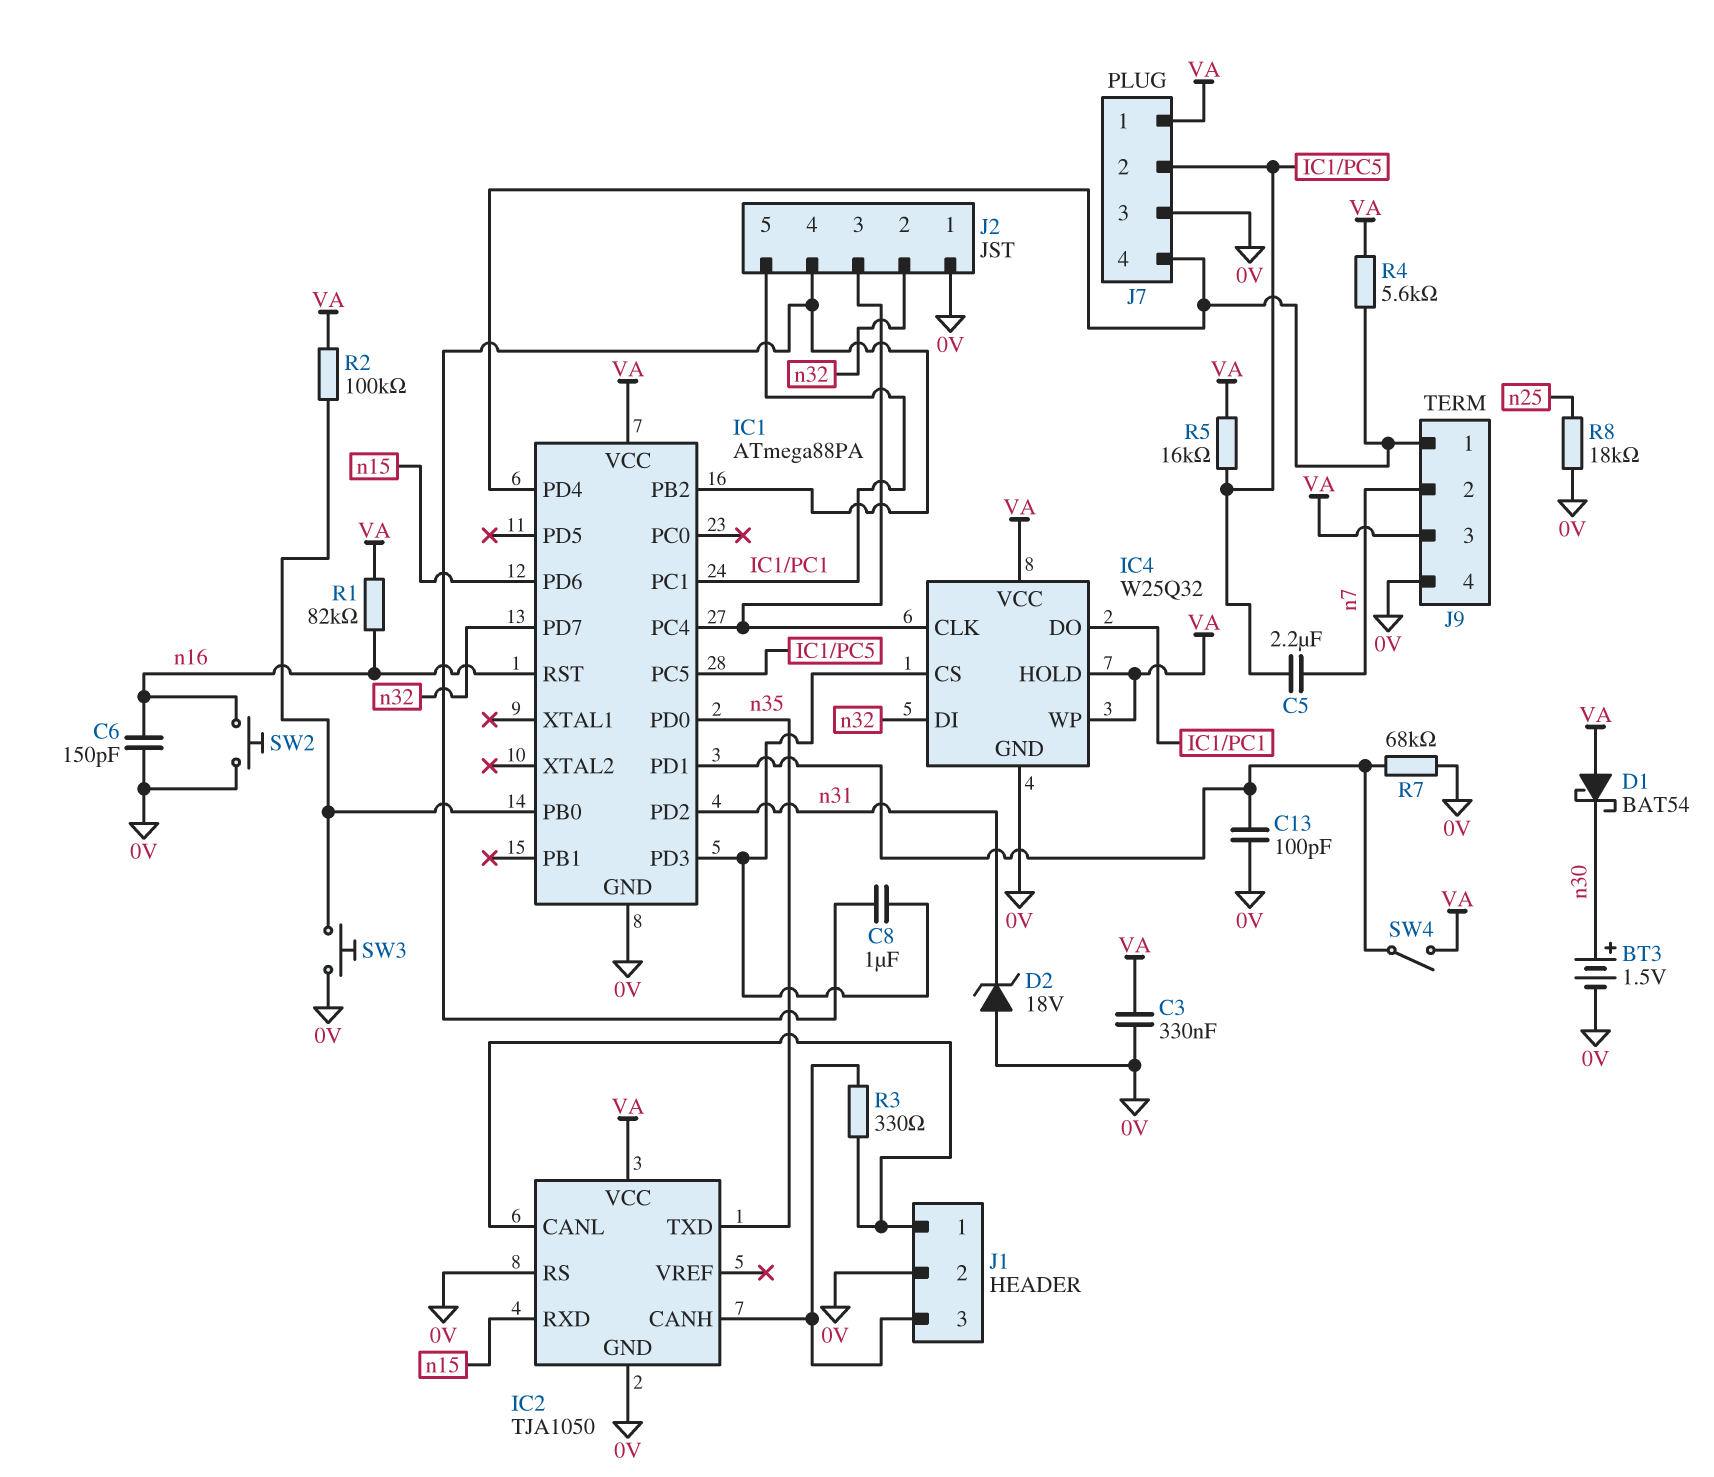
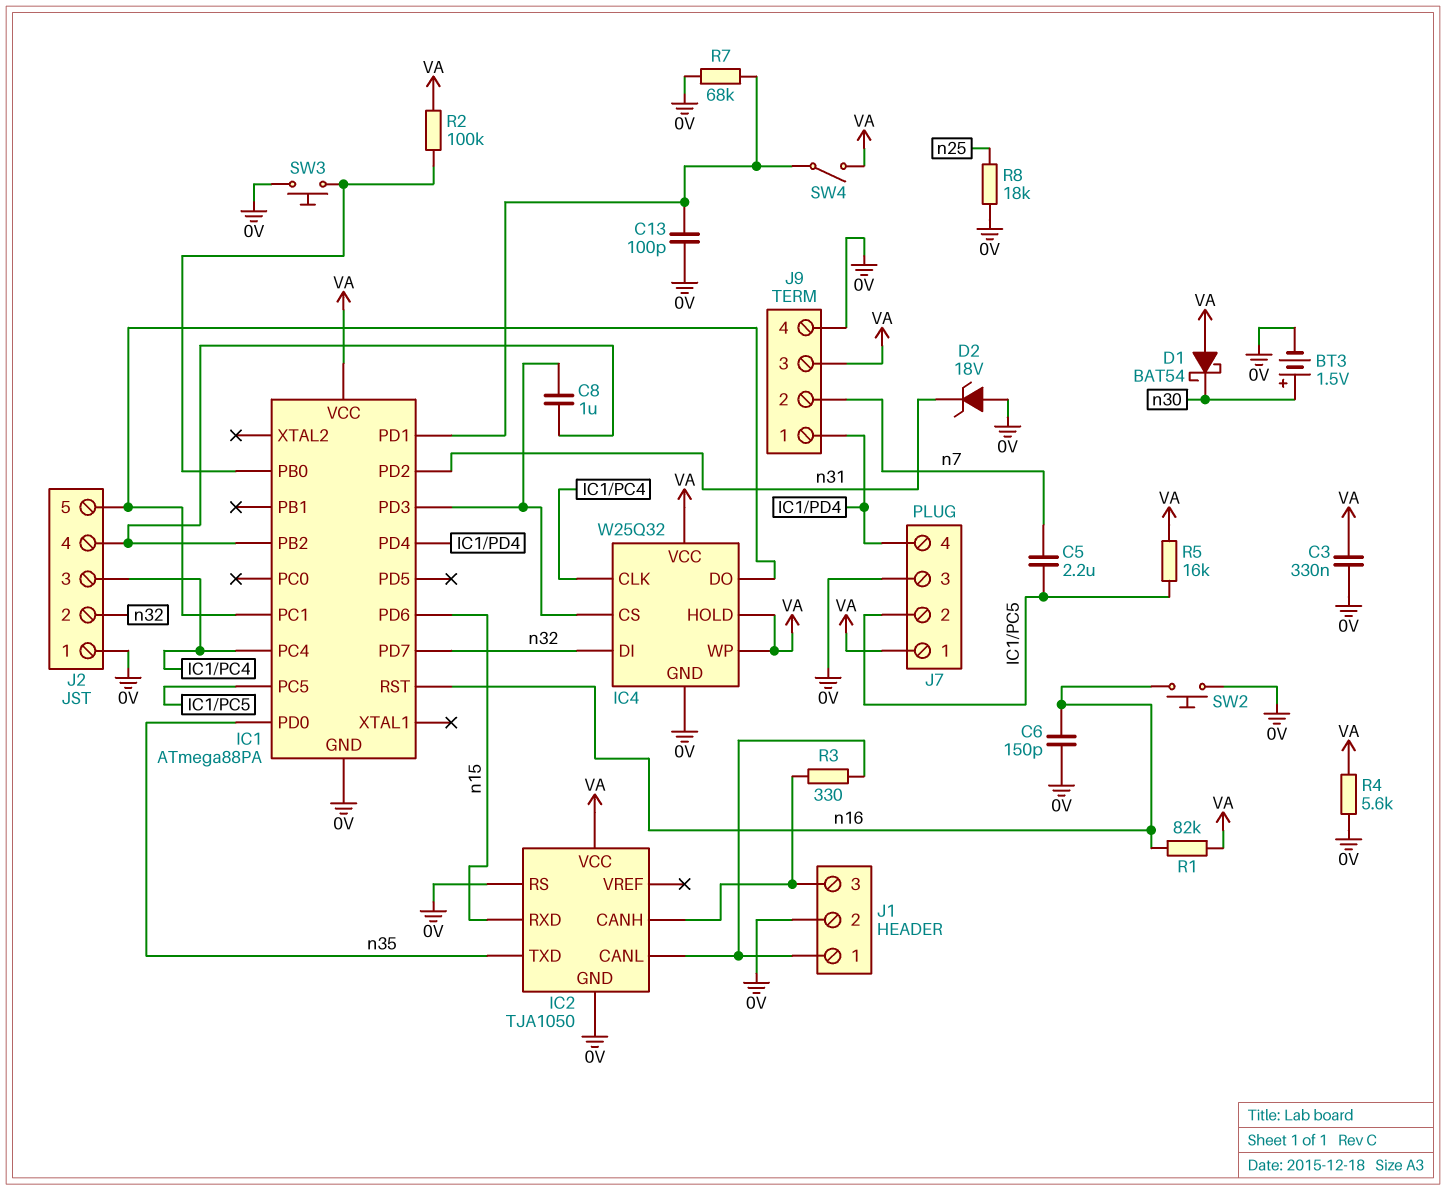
R4: 5.6k (IC1/PD4, VA) -> 5.6k (0V, VA)

